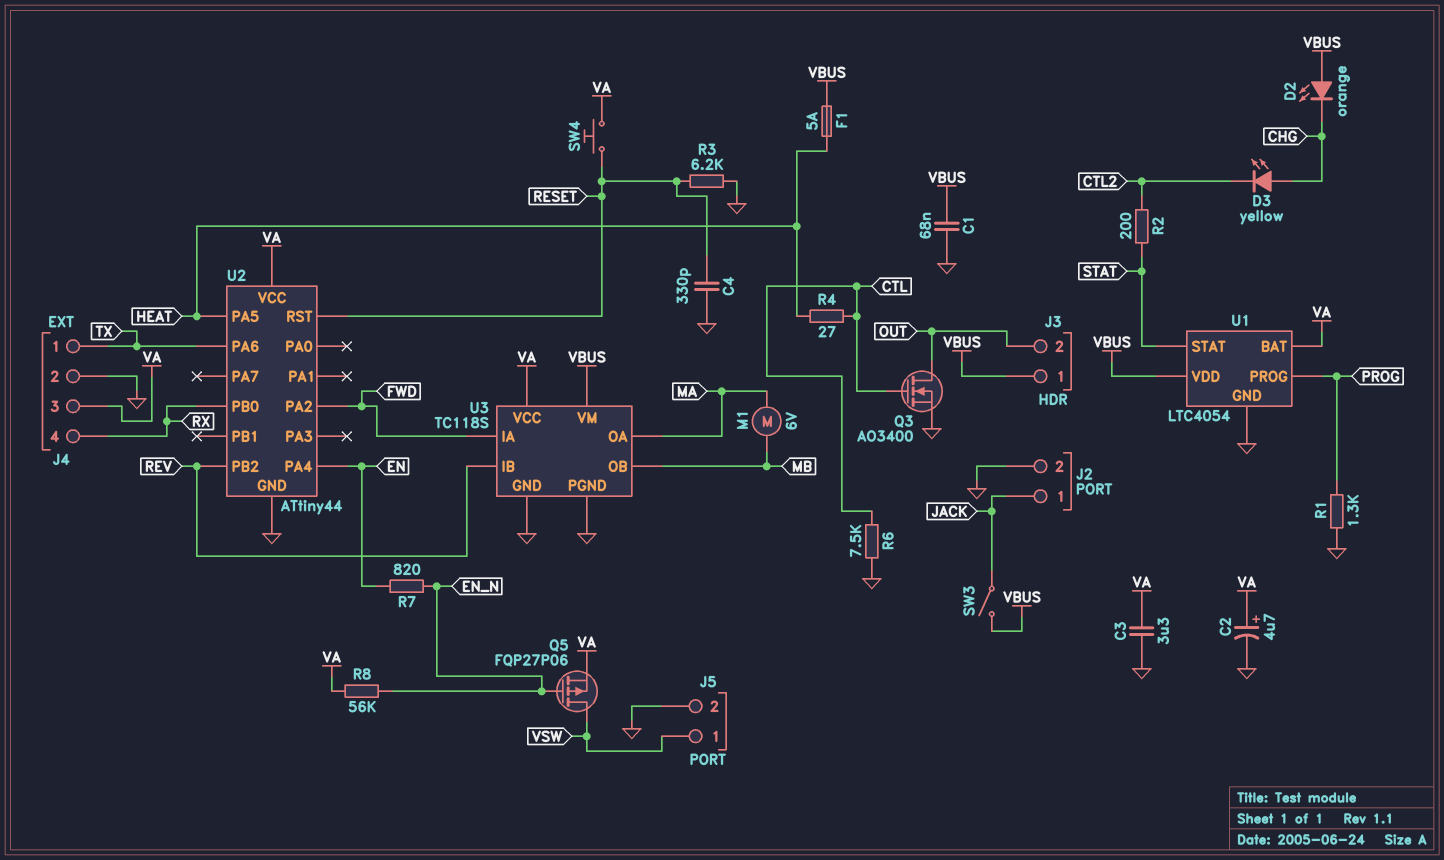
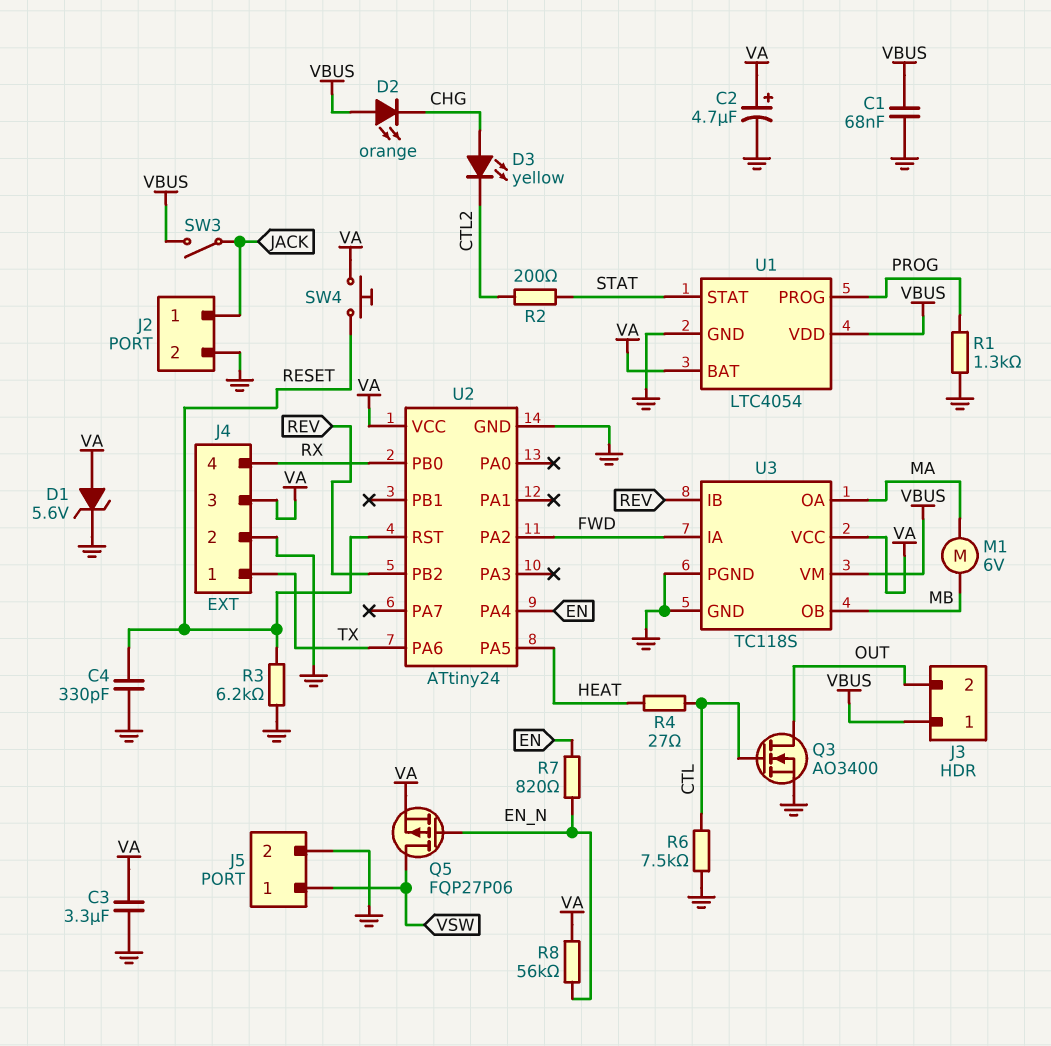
D1: none -> zener 5.6V (A VA, K GND)
F1: 5A (HEAT, VBUS) -> none
U2: ATtiny44 -> ATtiny24

